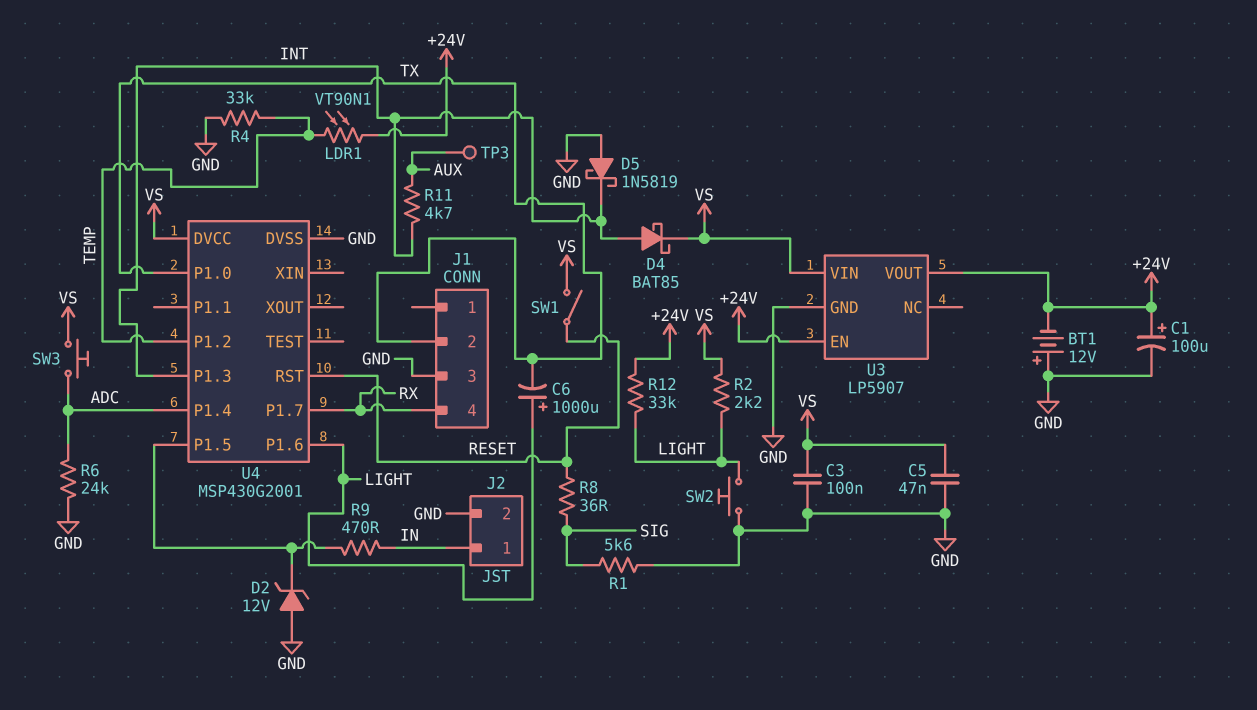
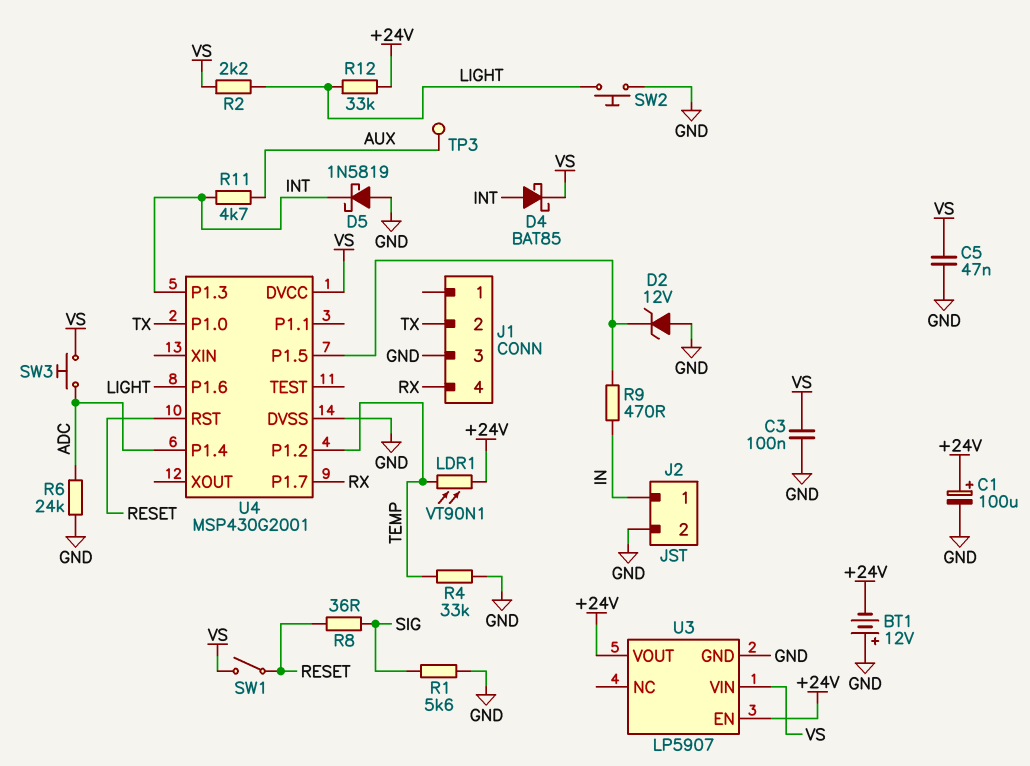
C6: 1000uF (plus LIGHT, minus TX) -> none

